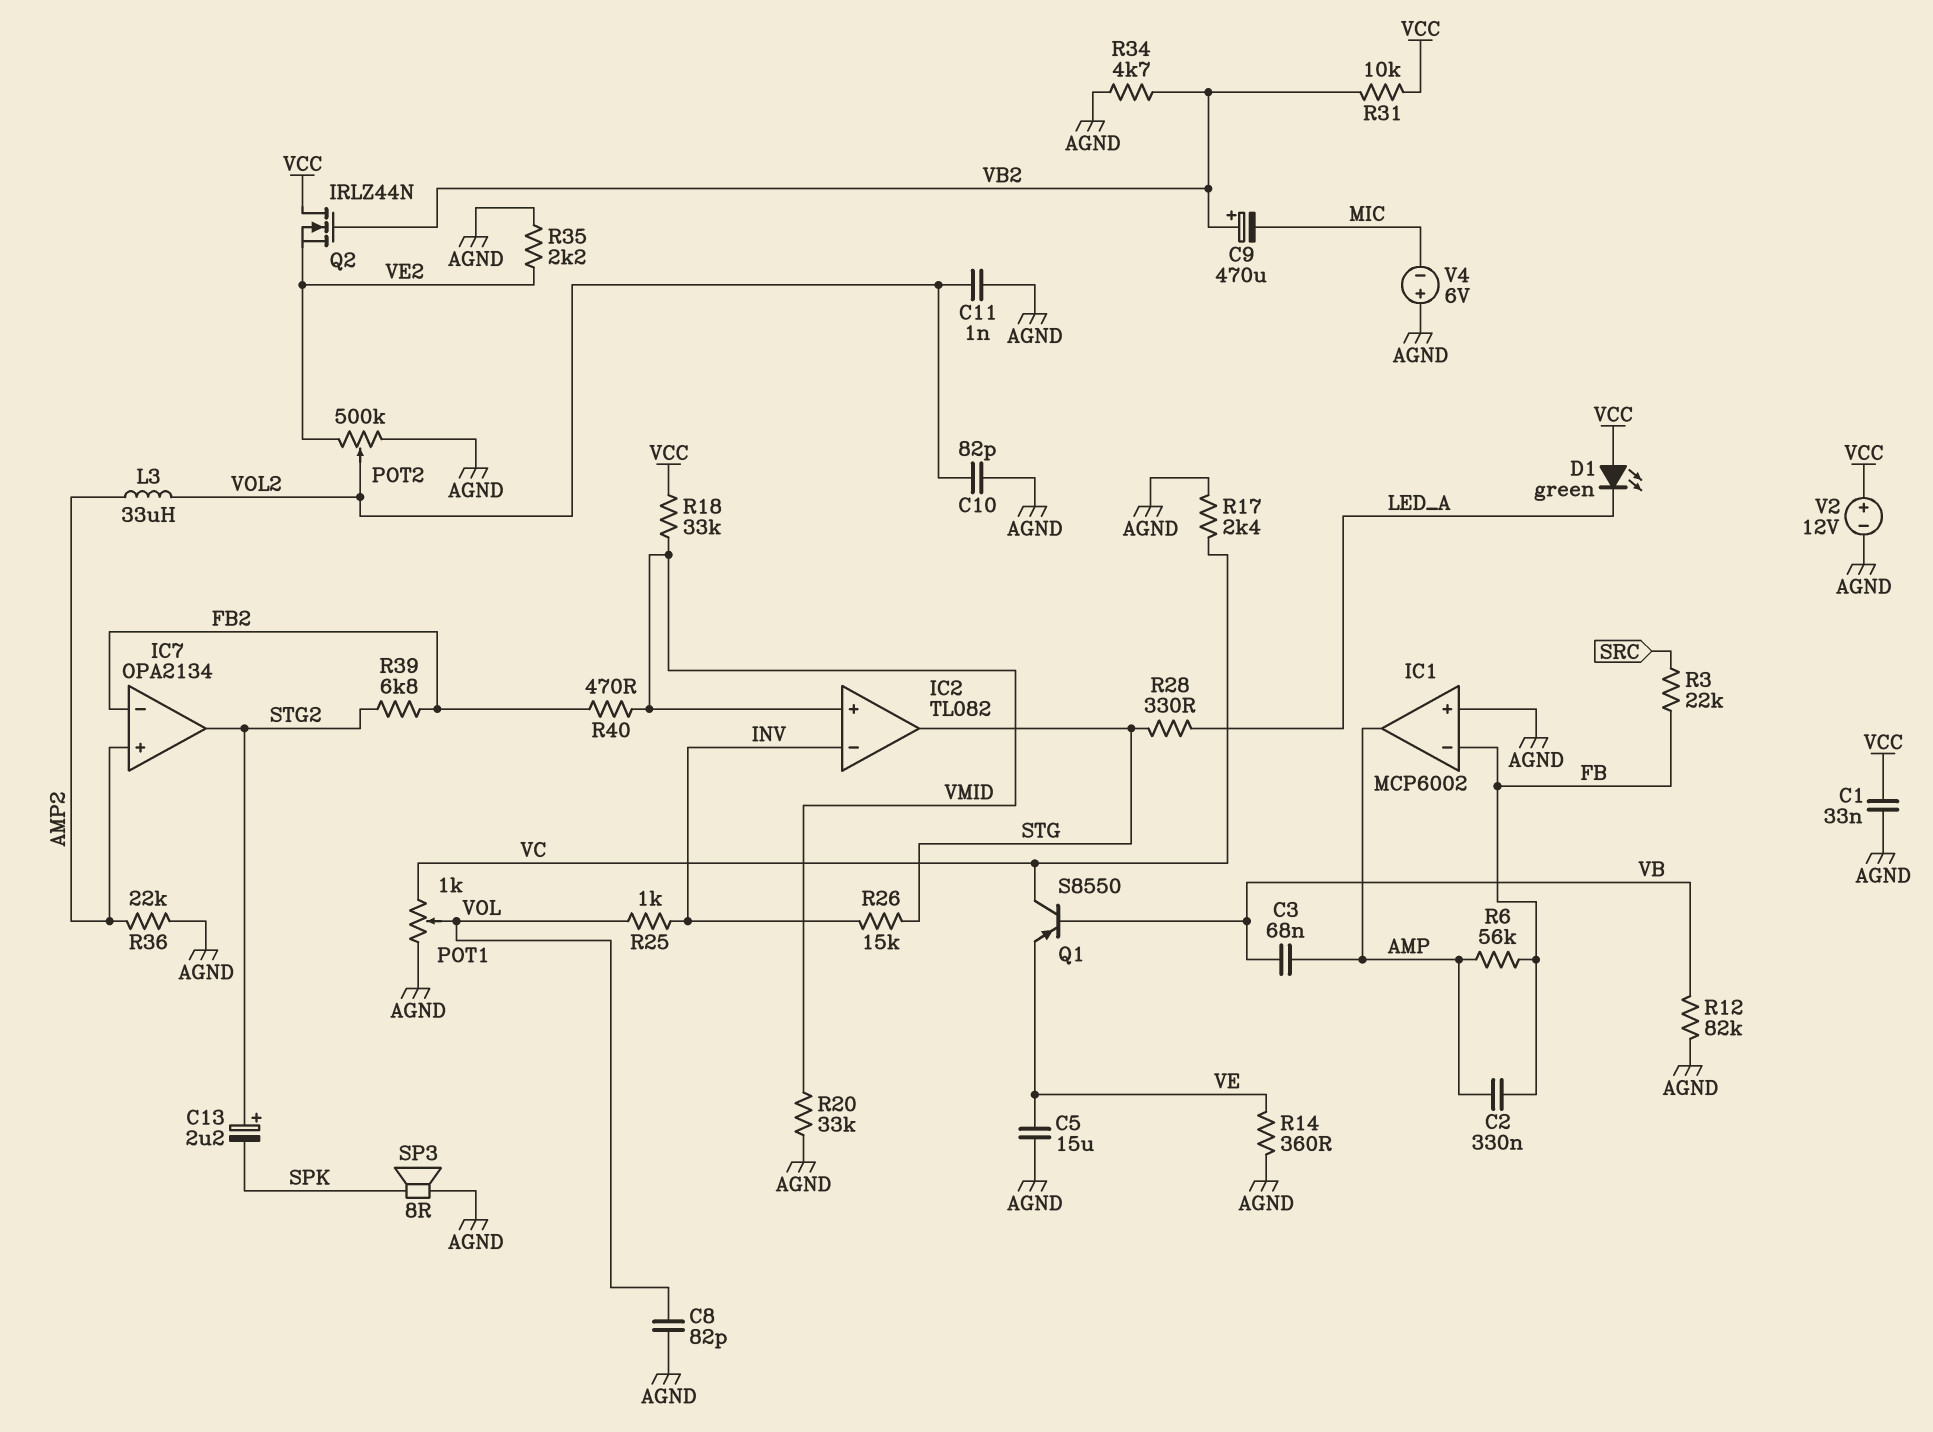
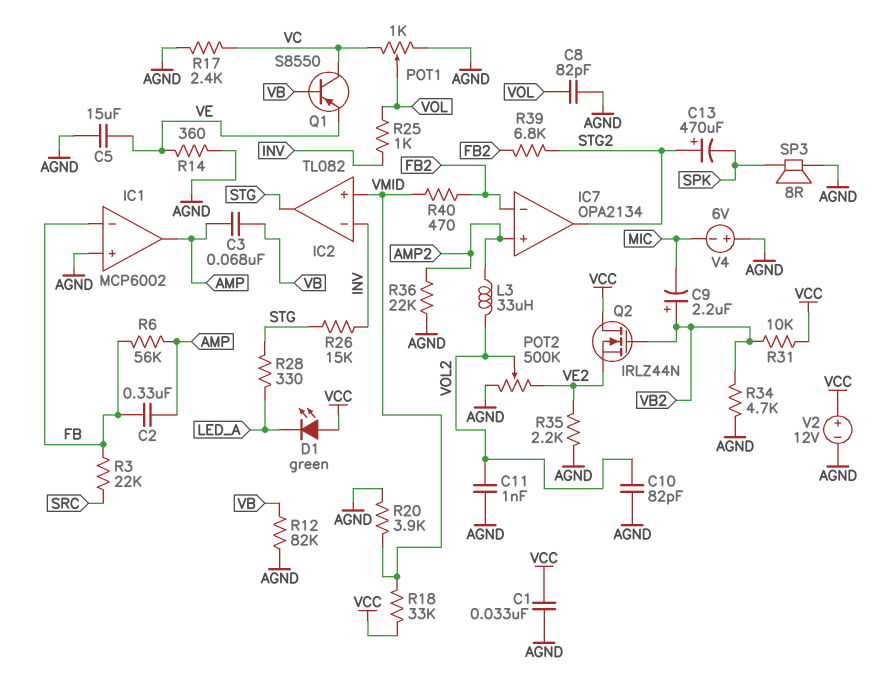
C9: 470uF (plus VB2, minus MIC) -> 2.2uF (plus VB2, minus MIC)
C13: 2.2uF (plus STG2, minus SPK) -> 470uF (plus STG2, minus SPK)
R20: 33k (AGND, VMID) -> 3.9k (AGND, VMID)

